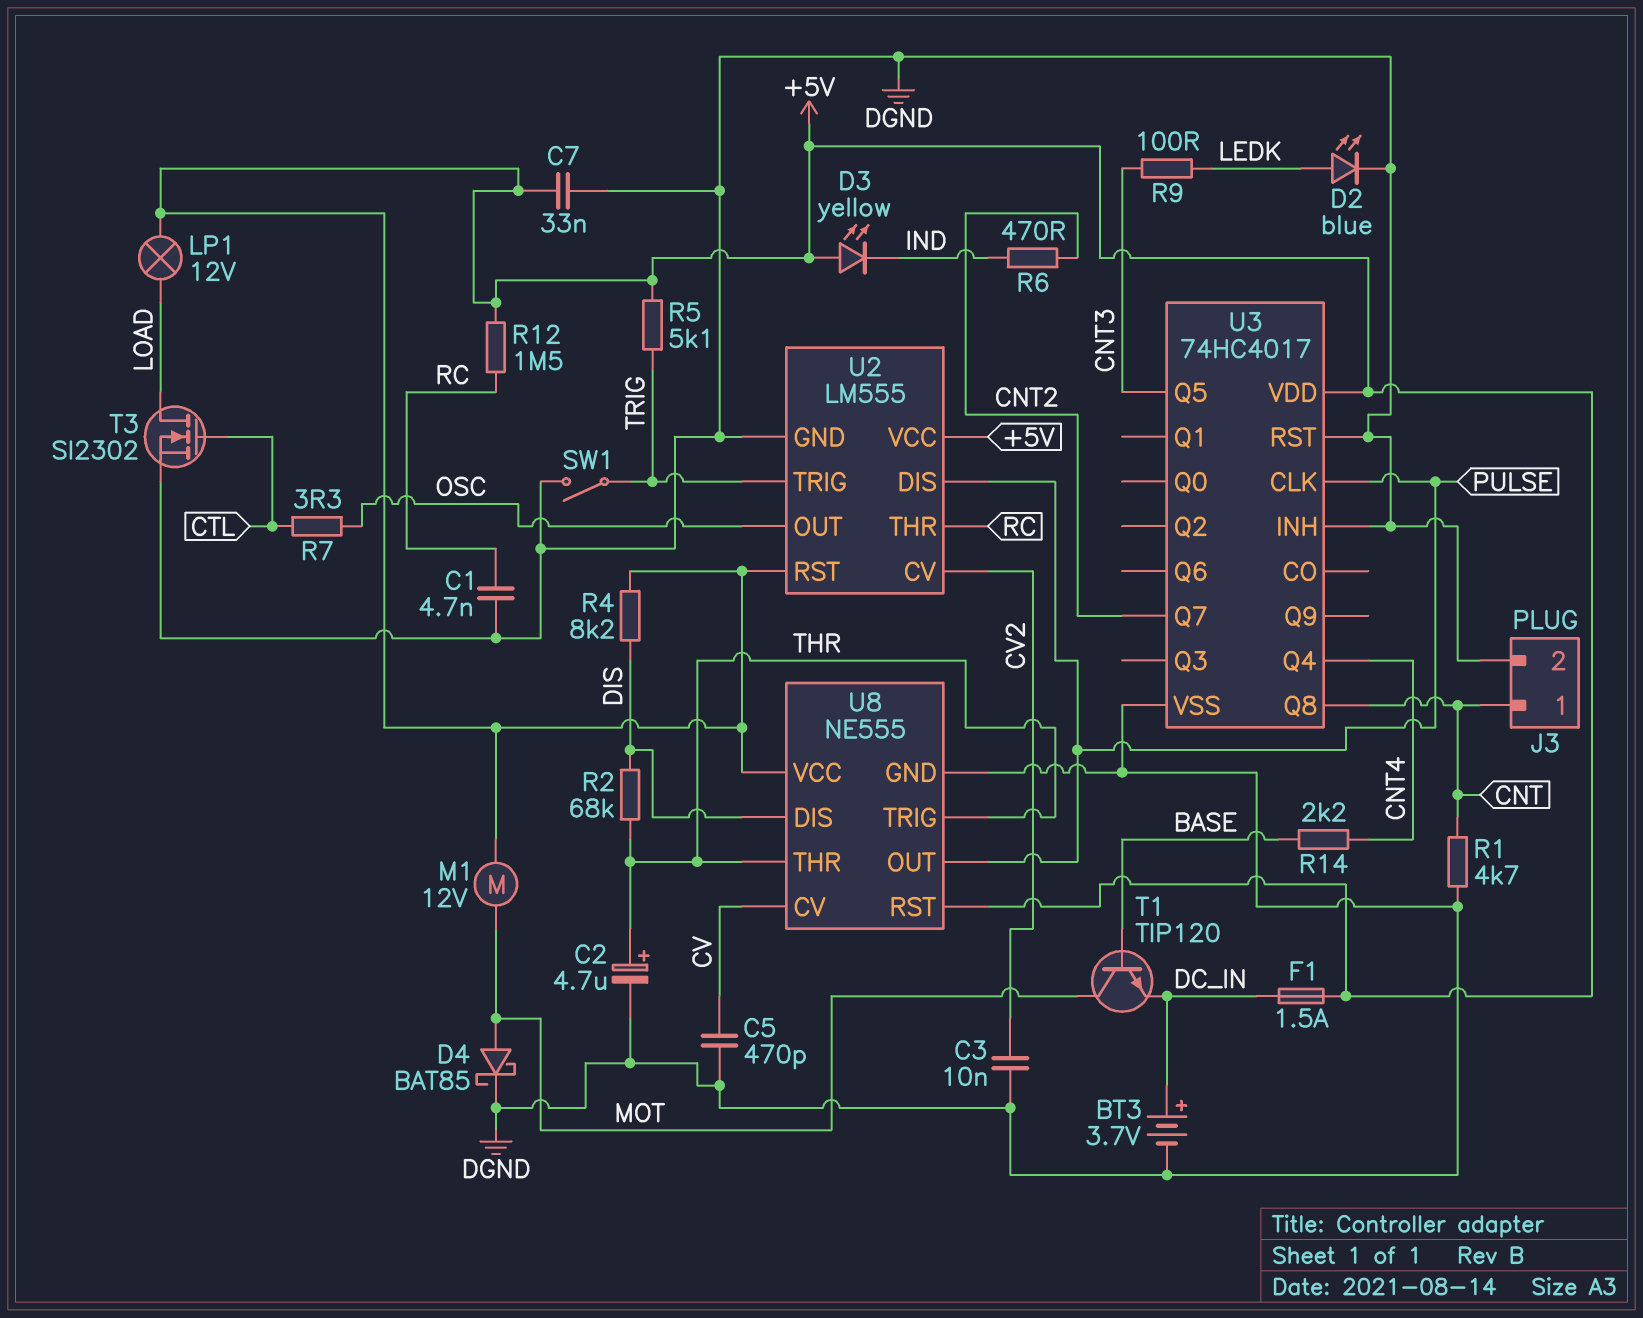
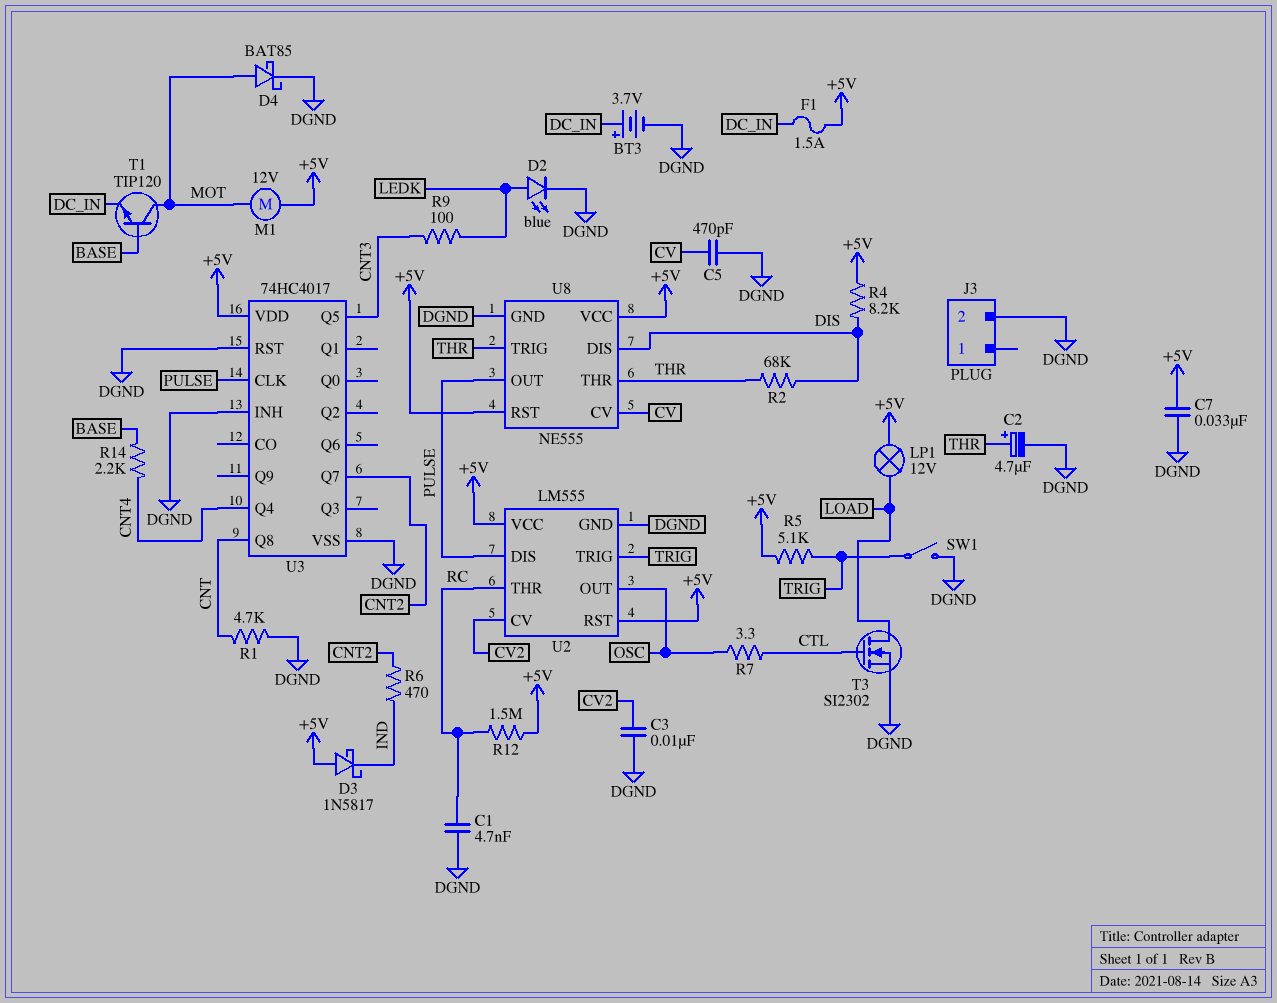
D3: LED yellow (A +5V, K IND) -> schottky 1N5817 (A +5V, K IND)
J3 pin 1: CNT -> none

